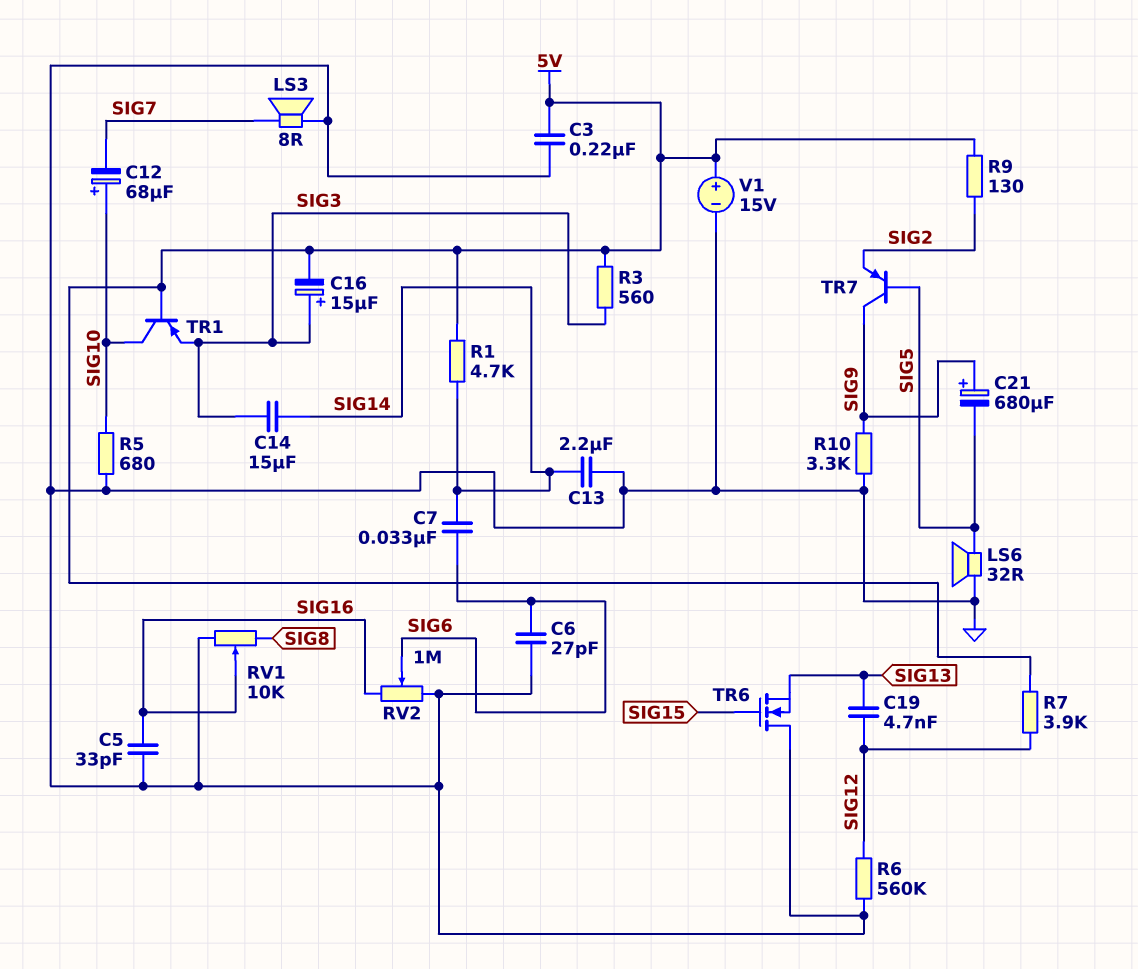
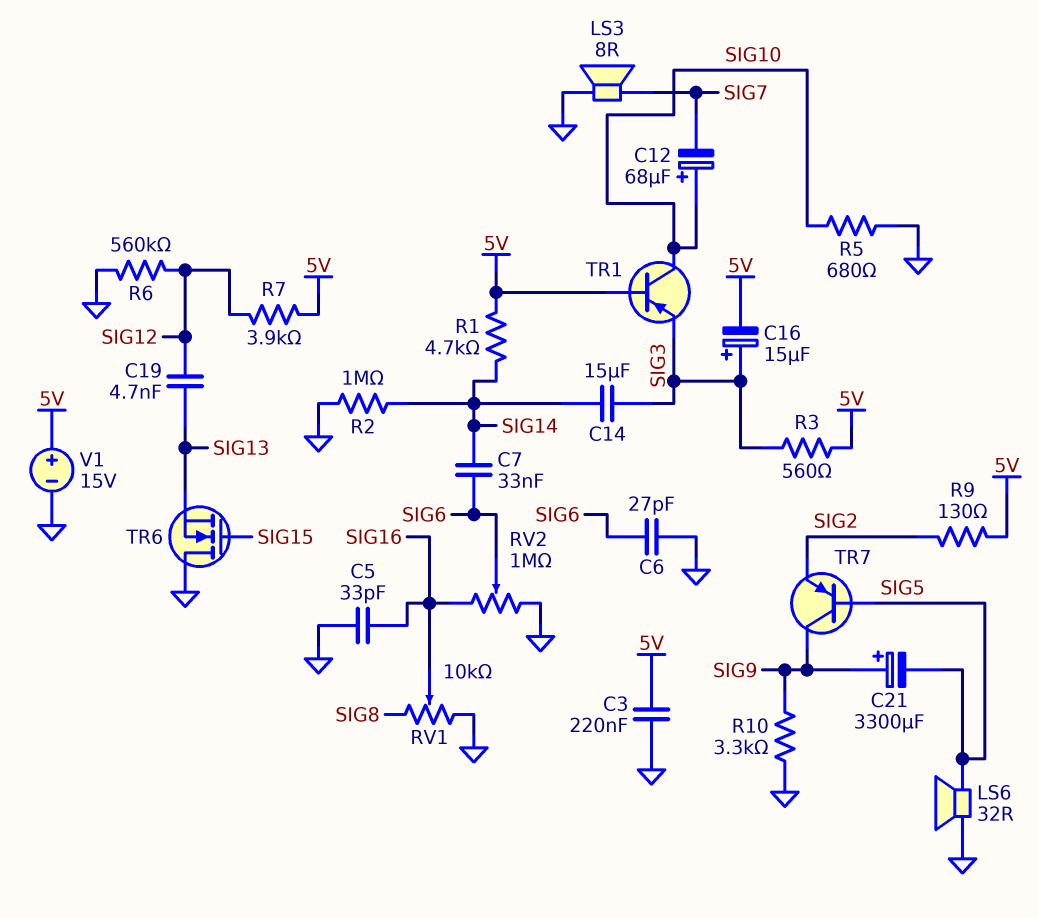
C13: 2.2uF (GND, SIG14) -> none
C21: 680uF (plus SIG9, minus SIG5) -> 3300uF (plus SIG9, minus SIG5)
R2: none -> 1M (GND, SIG14)

